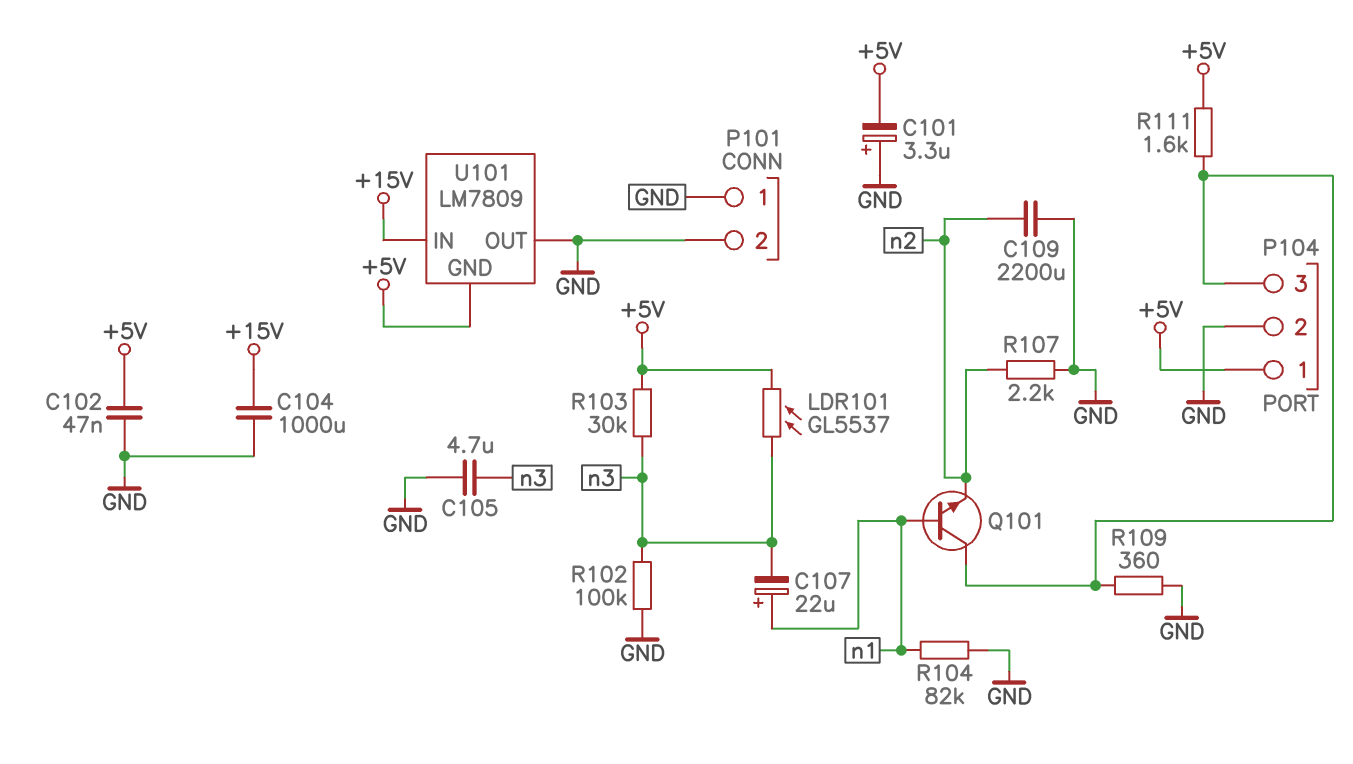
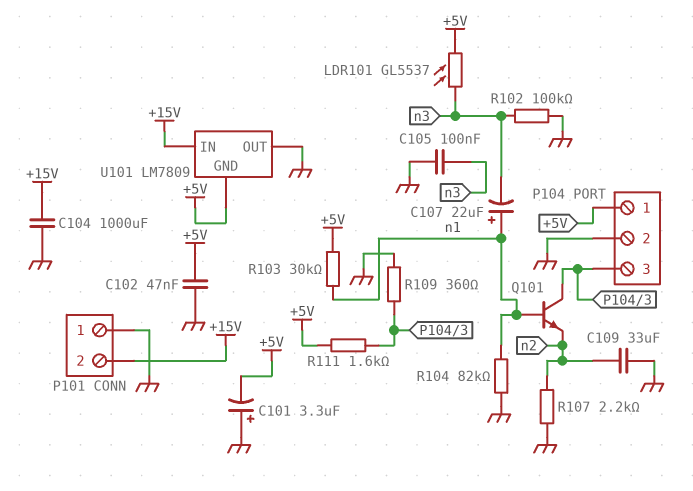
C105: 4.7uF (GND, n3) -> 100nF (GND, n3)
C109: 2200uF (GND, n2) -> 33uF (GND, n2)
P101 pin 2: GND -> +15V
R103: 30k (+5V, n3) -> 30k (+5V, n1)

